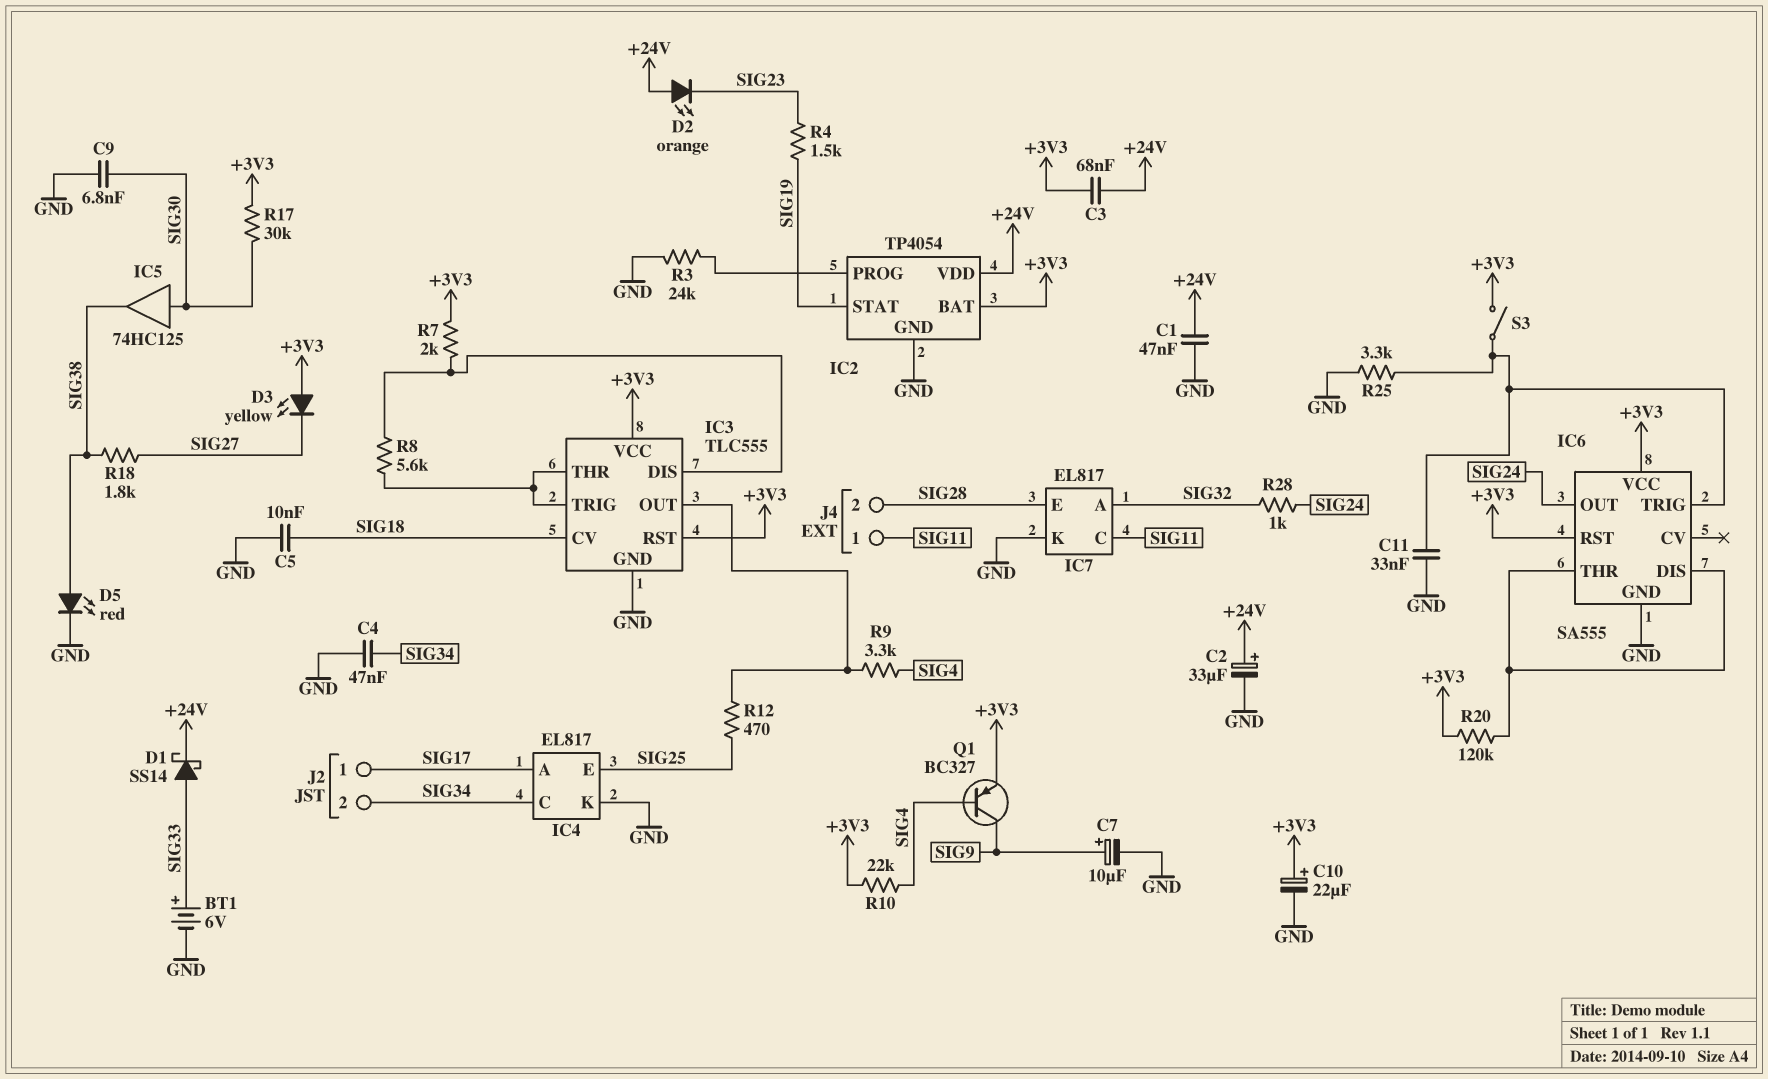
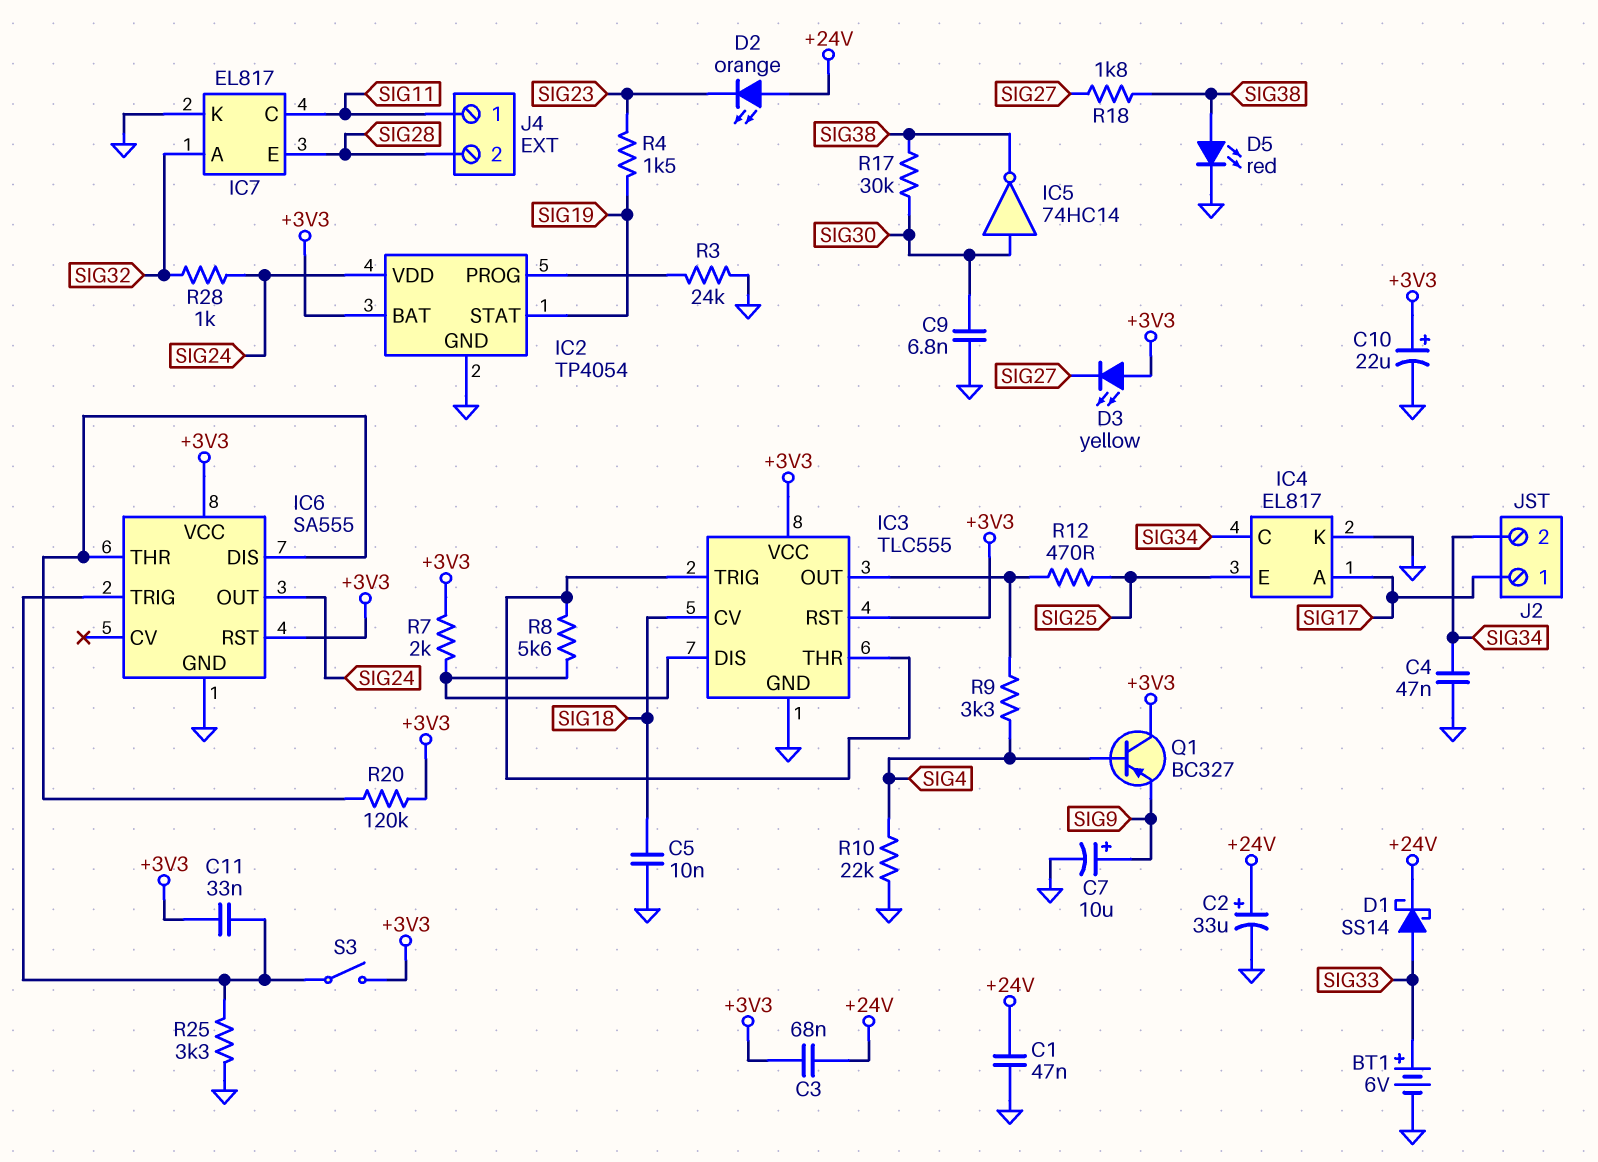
C11: 33nF (GND, IC6/TRIG) -> 33nF (+3V3, IC6/TRIG)
IC2 pin VDD: +24V -> SIG24
IC5: buffer 74HC125 (in SIG30, out SIG38) -> NOT 74HC14 (in SIG30, out SIG38)
Q1: PNP BC327 (B SIG4, C SIG9, E +3V3) -> PNP BC327 (B SIG4, C +3V3, E SIG9)
R10: 22k (+3V3, SIG4) -> 22k (GND, SIG4)
R17: 30k (+3V3, SIG30) -> 30k (SIG30, SIG38)

